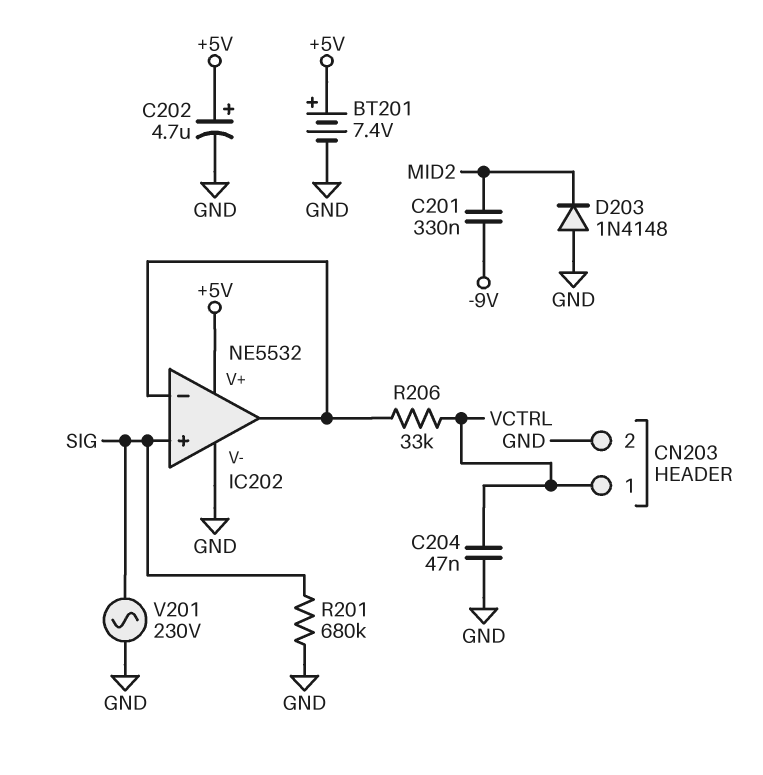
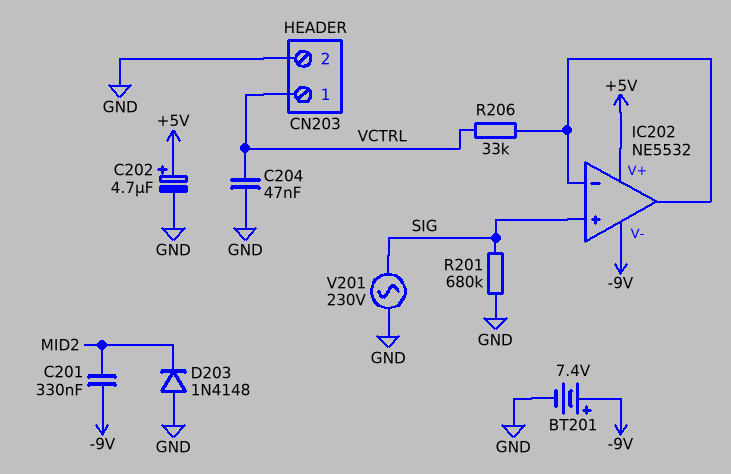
BT201: 7.4V (plus +5V, minus GND) -> 7.4V (plus -9V, minus GND)
IC202 pin V-: GND -> -9V

